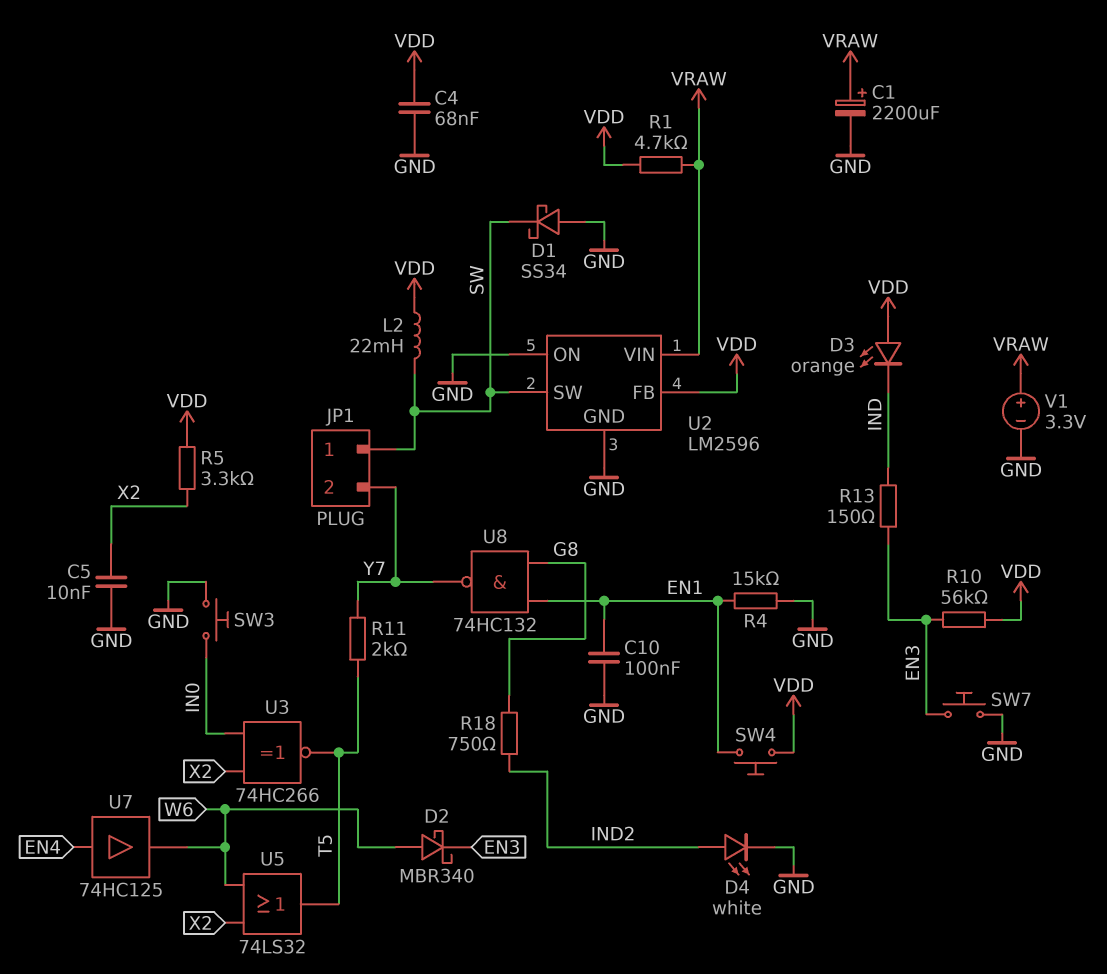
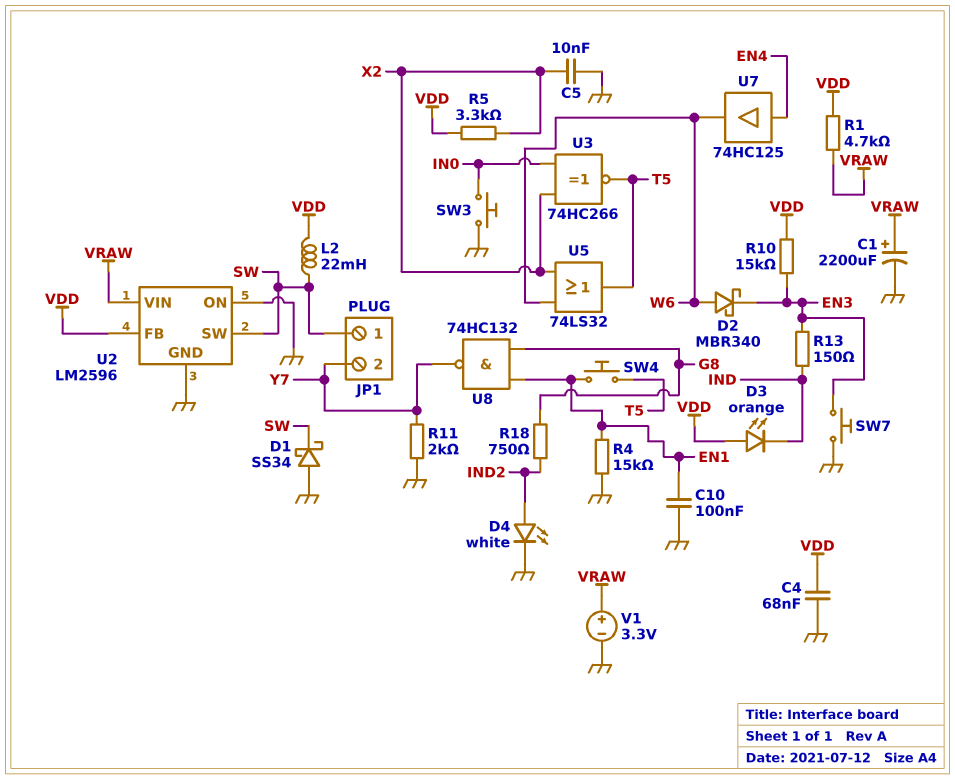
R10: 56k (EN3, VDD) -> 15k (EN3, VDD)
R11: 2k (T5, Y7) -> 2k (GND, Y7)
SW4: button (EN1, VDD) -> button (EN1, T5)

